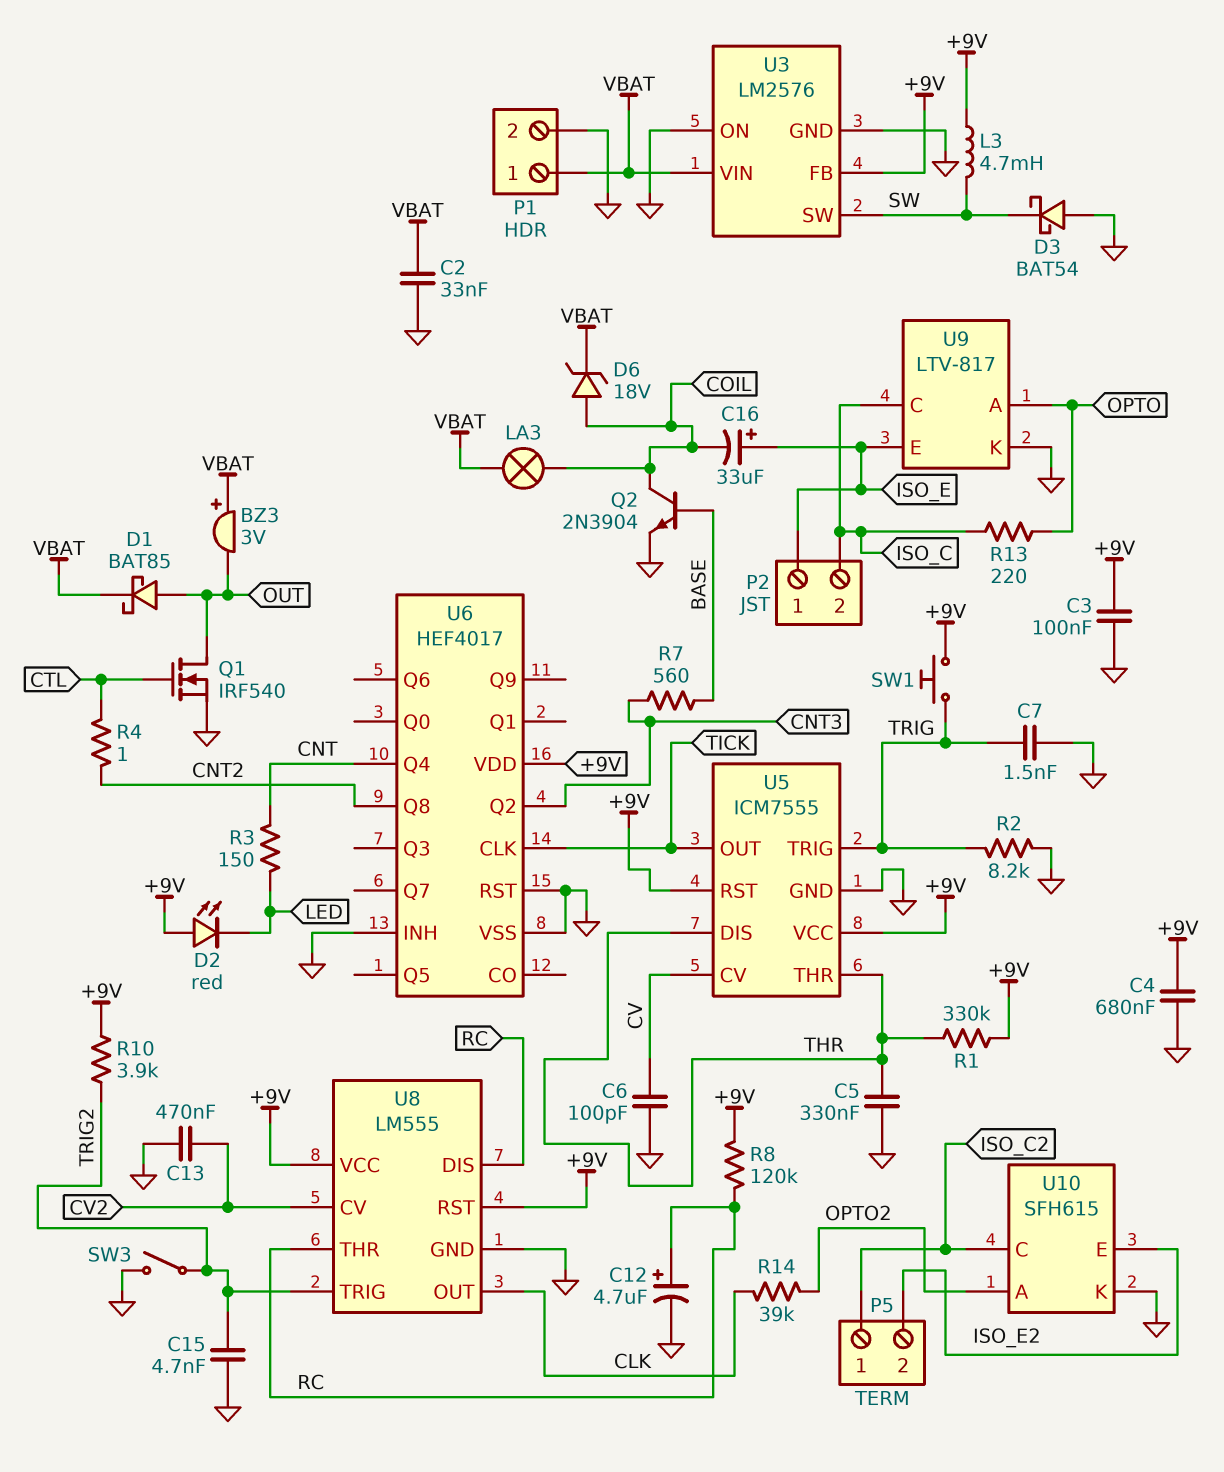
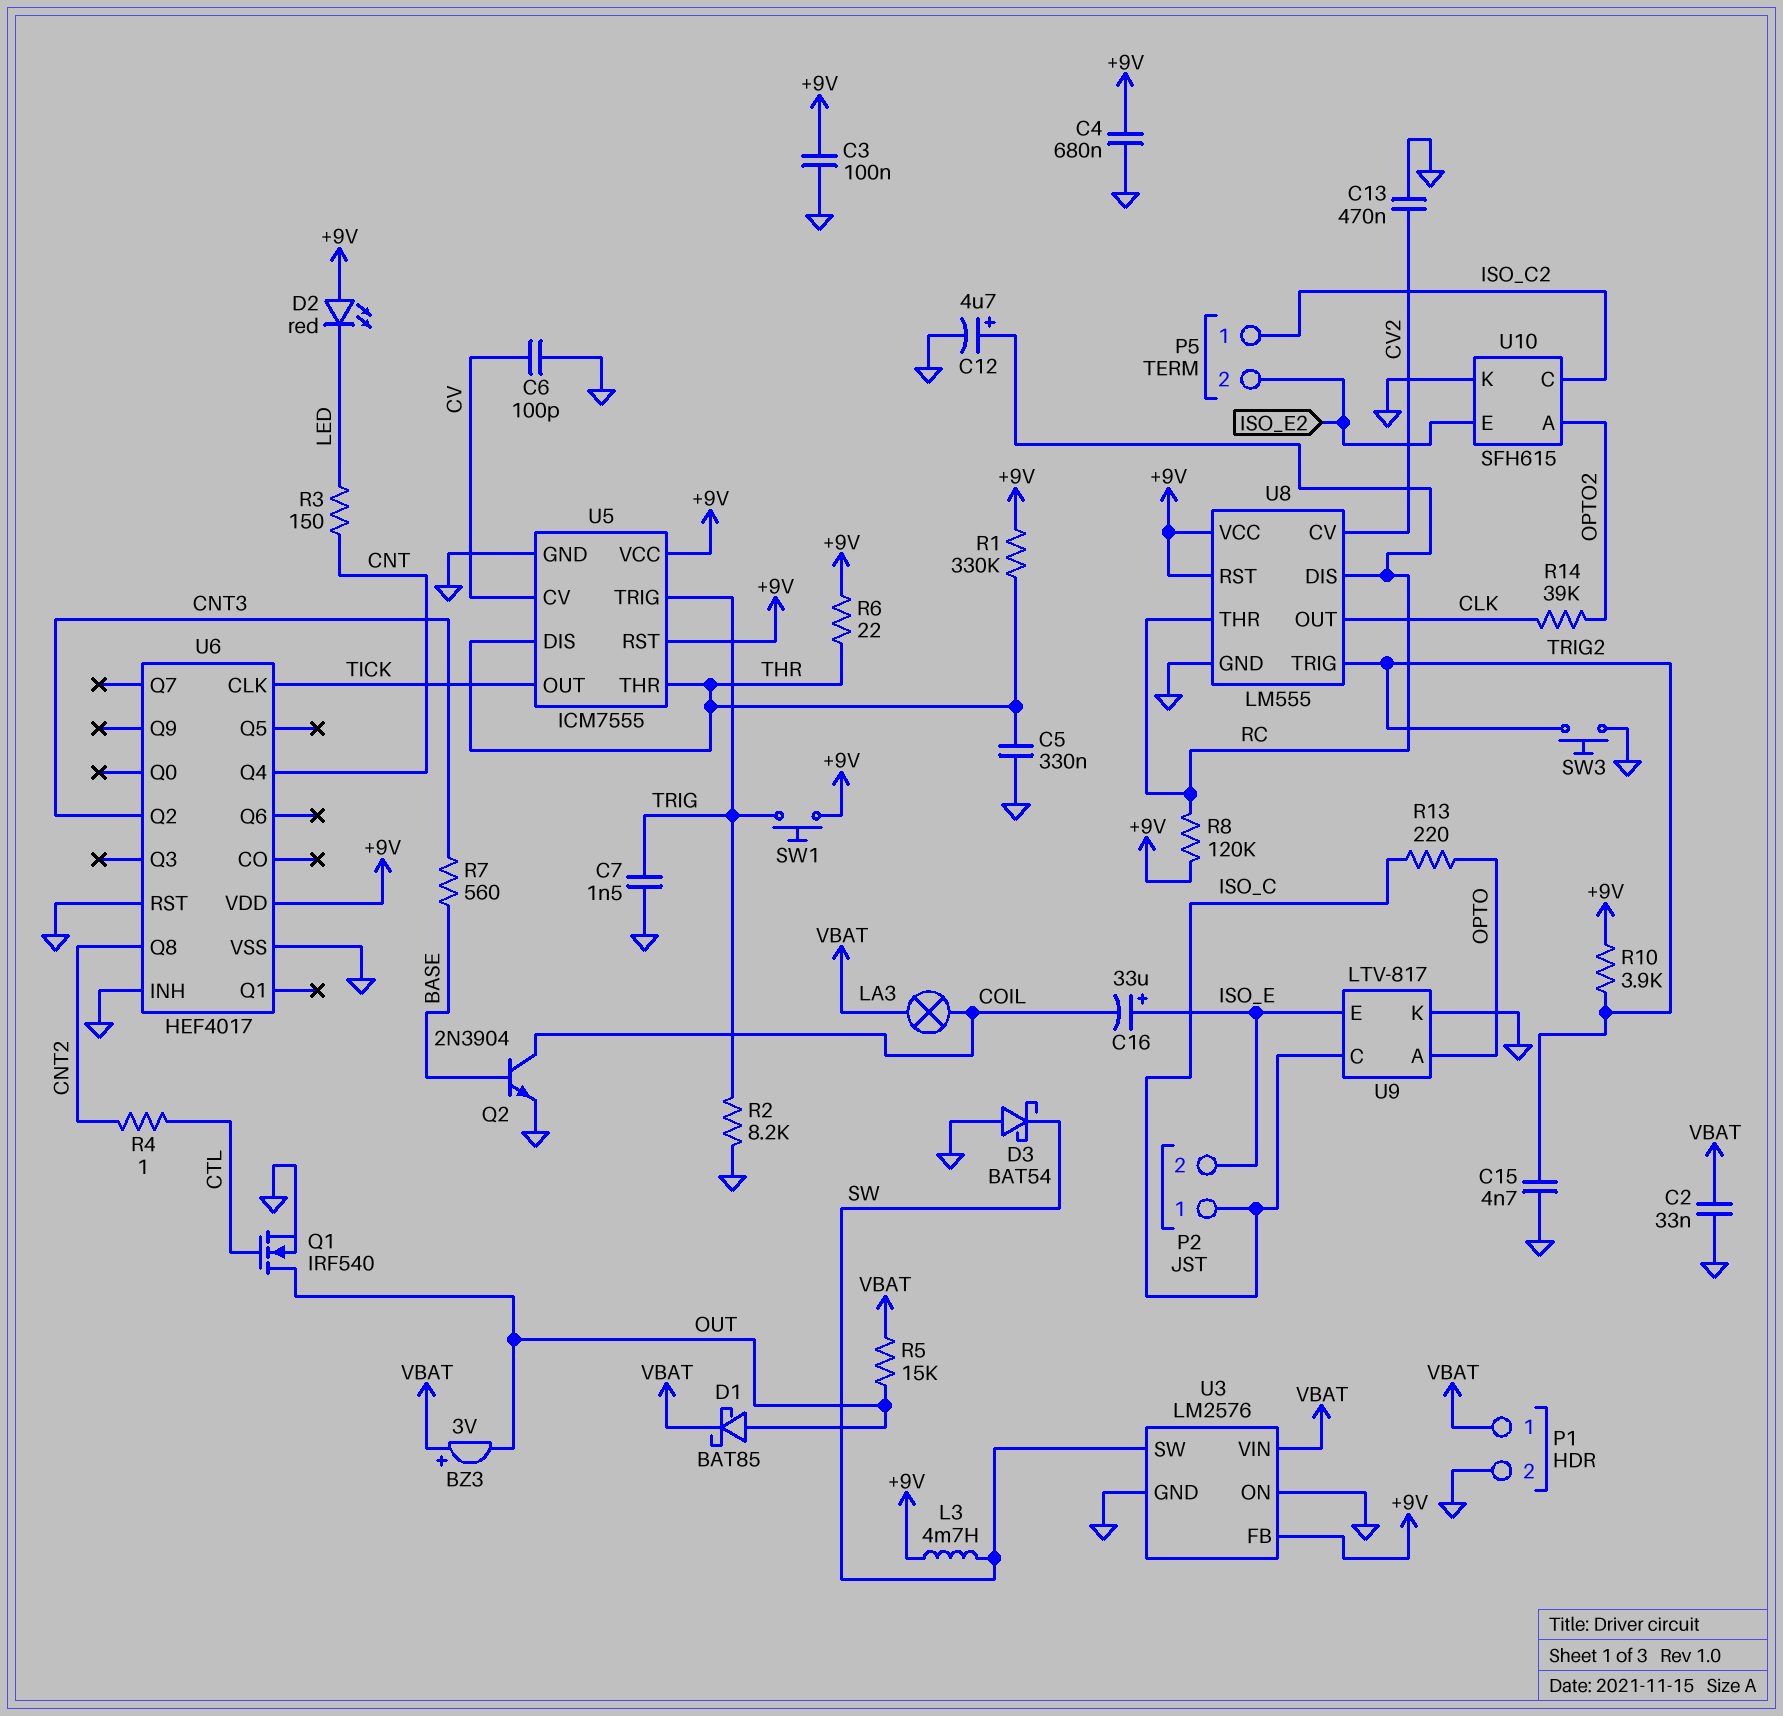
D6: zener 18V (A COIL, K VBAT) -> none
P2 pin 1: ISO_E -> ISO_C
P2 pin 2: ISO_C -> ISO_E
R5: none -> 15k (OUT, VBAT)
R6: none -> 22 (+9V, THR)
SW3: switch (GND, TRIG2) -> button (GND, TRIG2)

